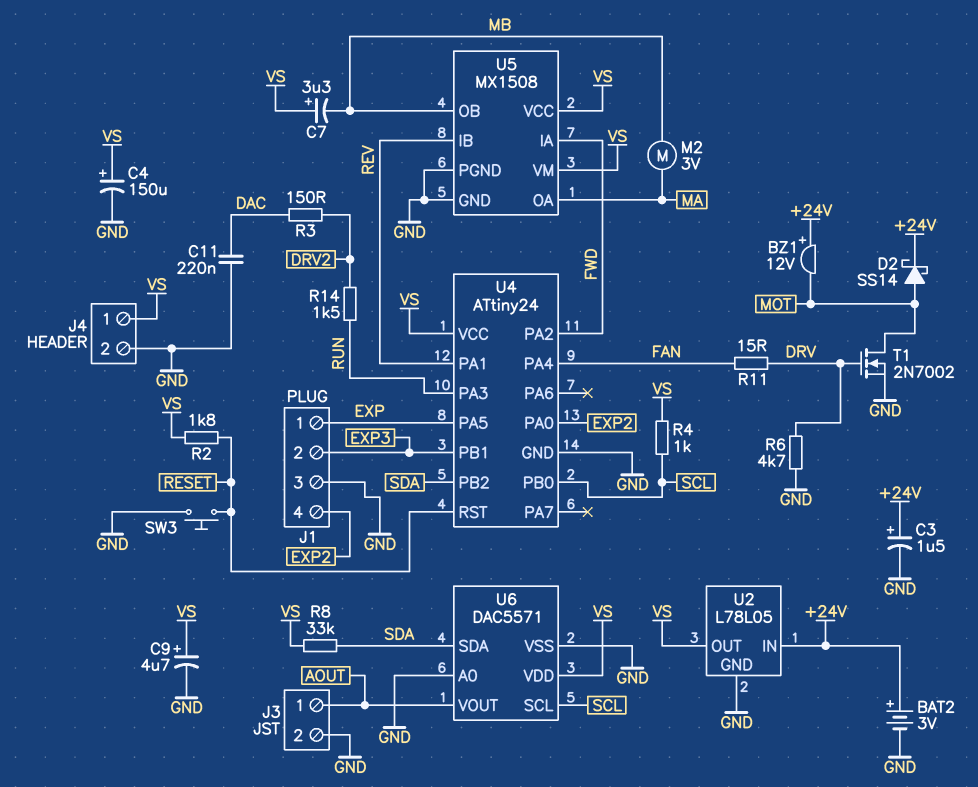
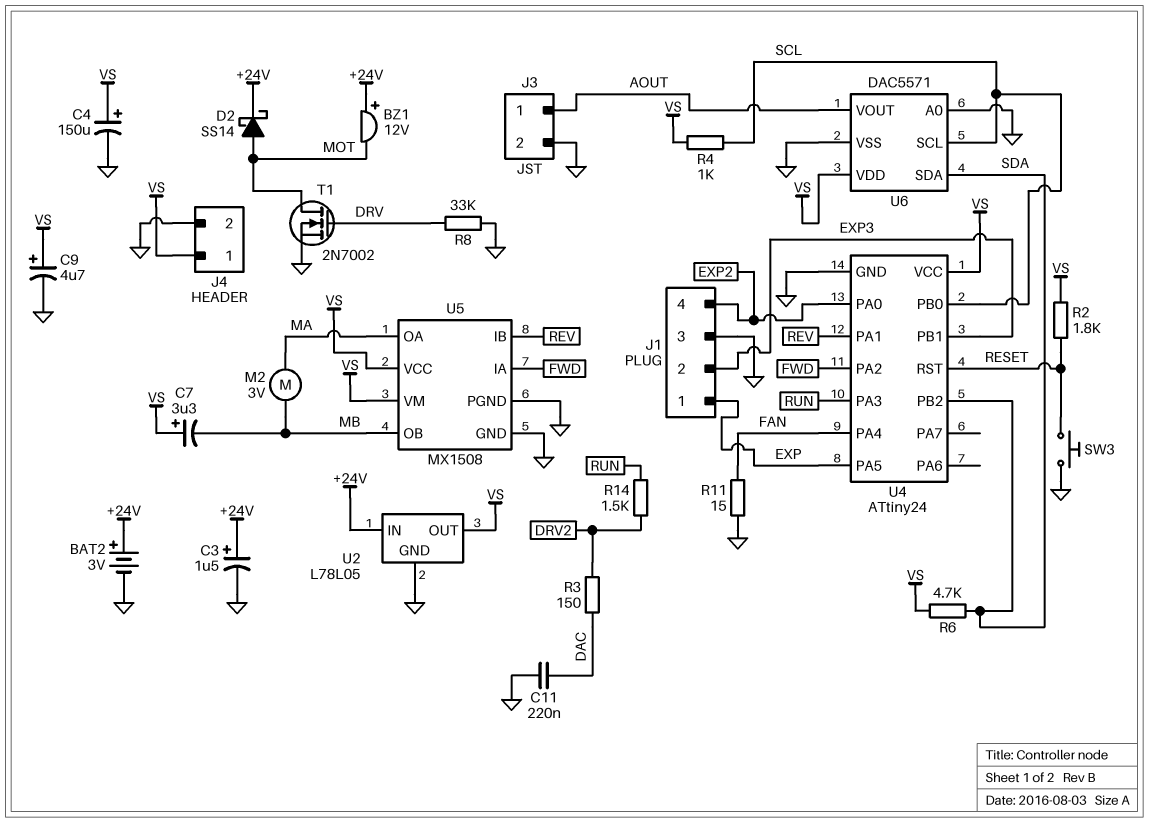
R6: 4.7k (DRV, GND) -> 4.7k (SDA, VS)
R8: 33k (SDA, VS) -> 33k (DRV, GND)
R11: 15 (DRV, FAN) -> 15 (FAN, GND)

